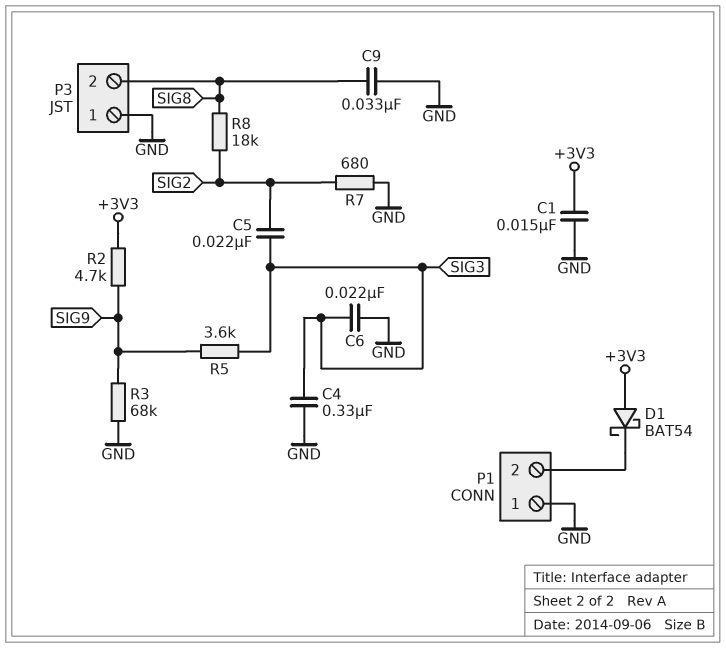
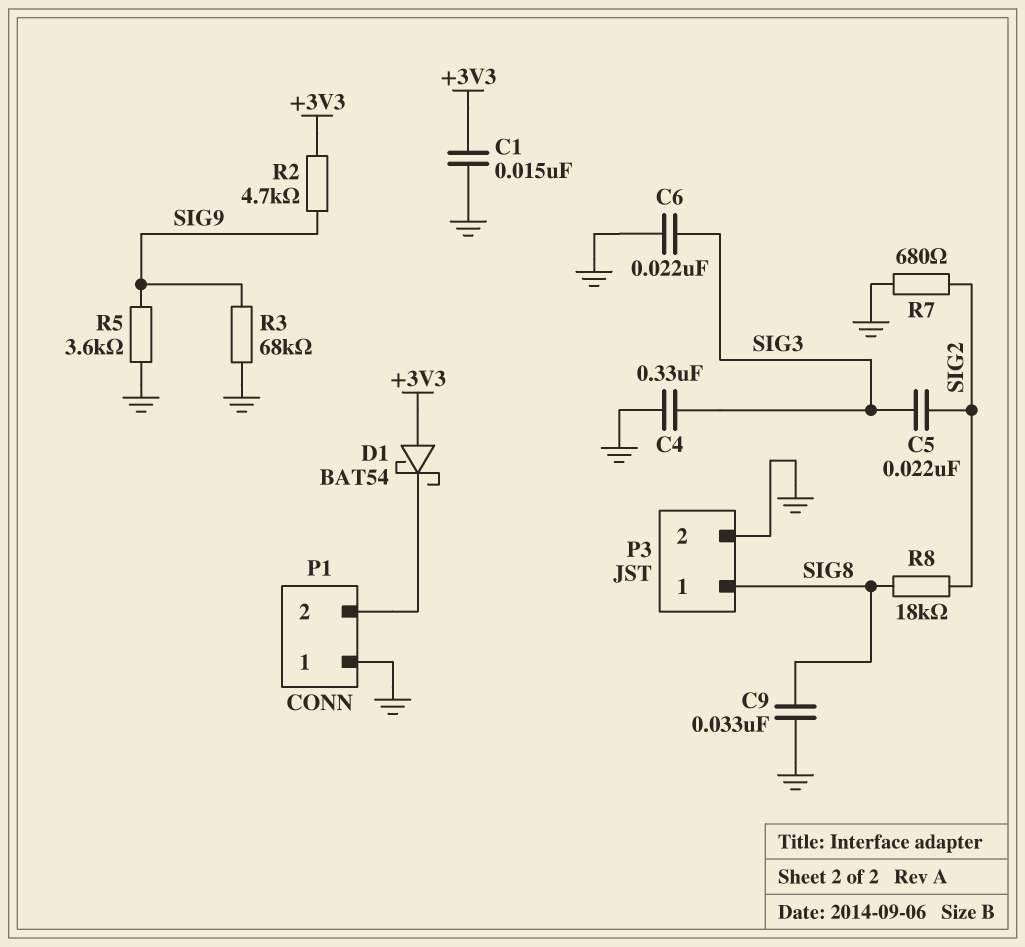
P3 pin 1: GND -> SIG8
P3 pin 2: SIG8 -> GND
R5: 3.6k (SIG3, SIG9) -> 3.6k (GND, SIG9)

